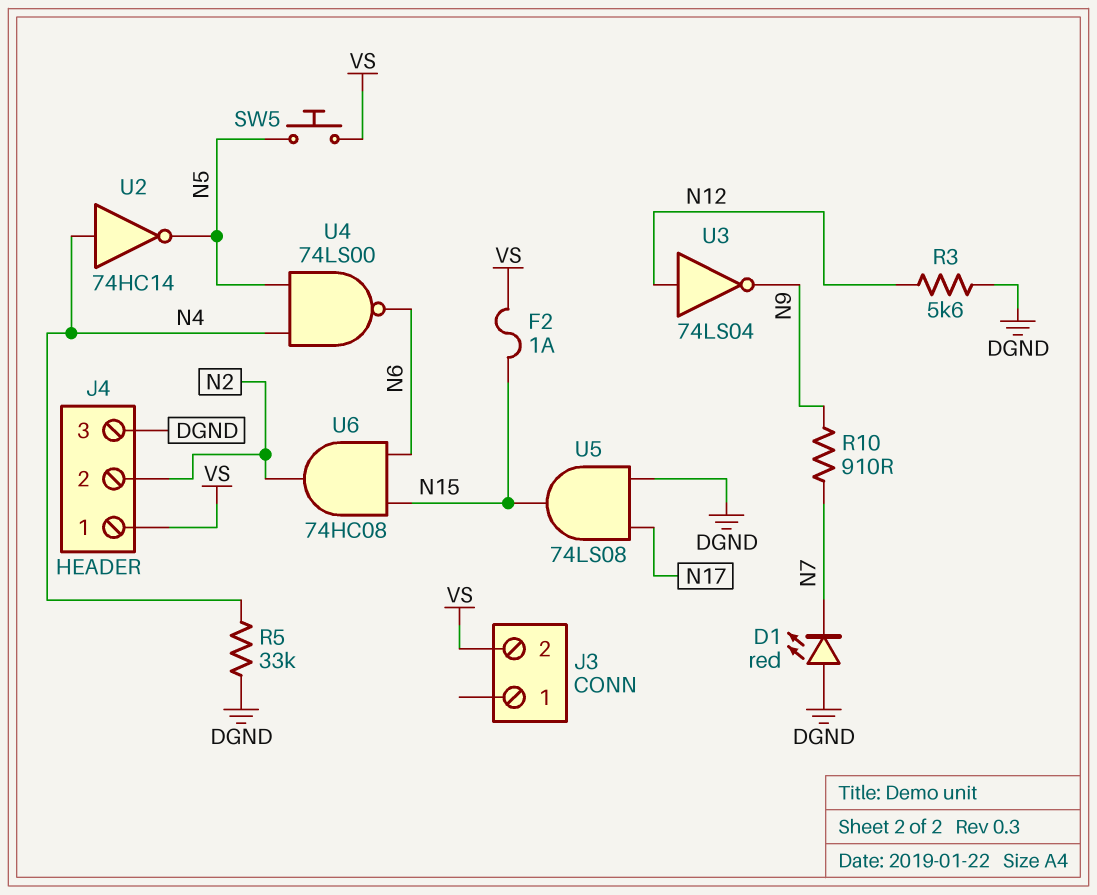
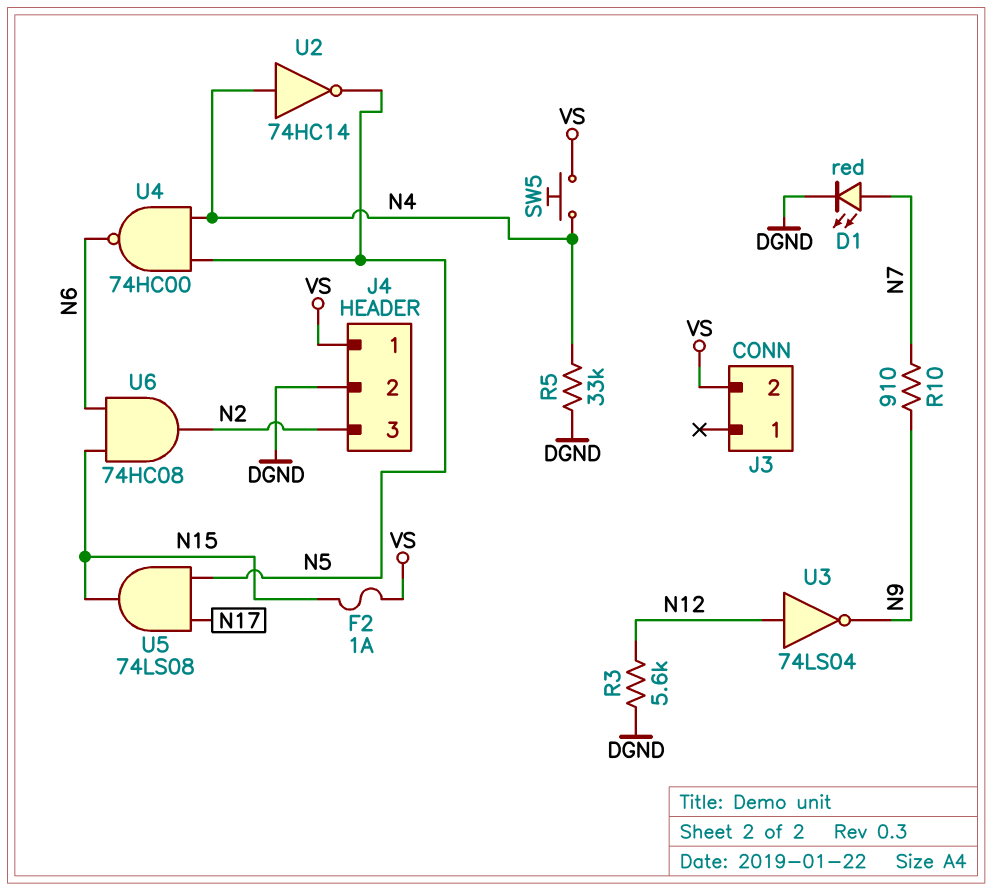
D1: LED red (A DGND, K N7) -> LED red (A N7, K DGND)
J4 pin 2: N2 -> DGND
J4 pin 3: DGND -> N2
SW5: button (N5, VS) -> button (N4, VS)
U4: NAND 74LS00 (in N4, in N5, out N6) -> NAND 74HC00 (in N4, in N5, out N6)
U5: AND 74LS08 (in DGND, in N17, out N15) -> AND 74LS08 (in N5, in N17, out N15)

